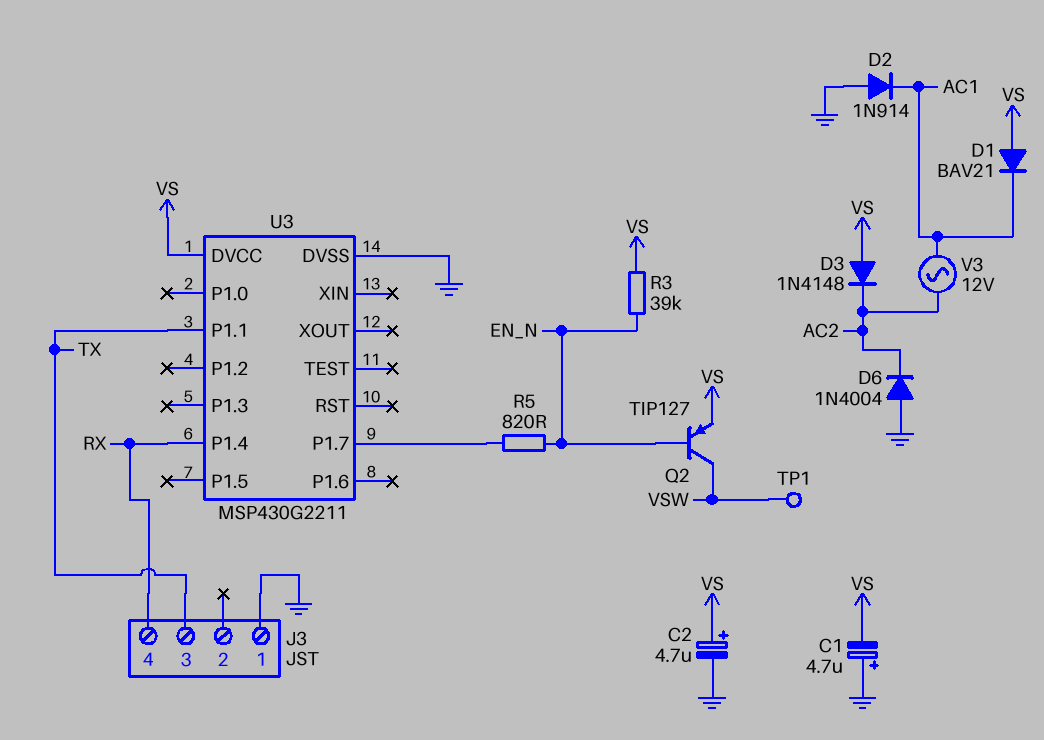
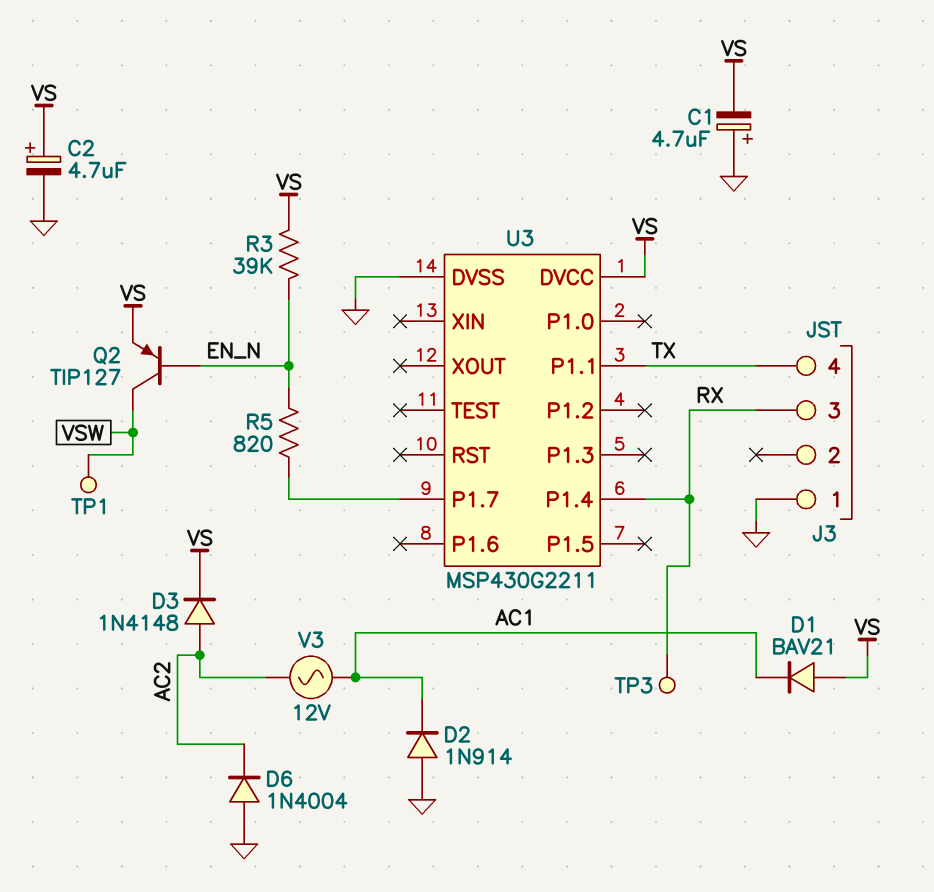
D3: diode 1N4148 (A VS, K AC2) -> diode 1N4148 (A AC2, K VS)
J3 pin 3: TX -> RX
J3 pin 4: RX -> TX
TP3: none -> test point (RX)

